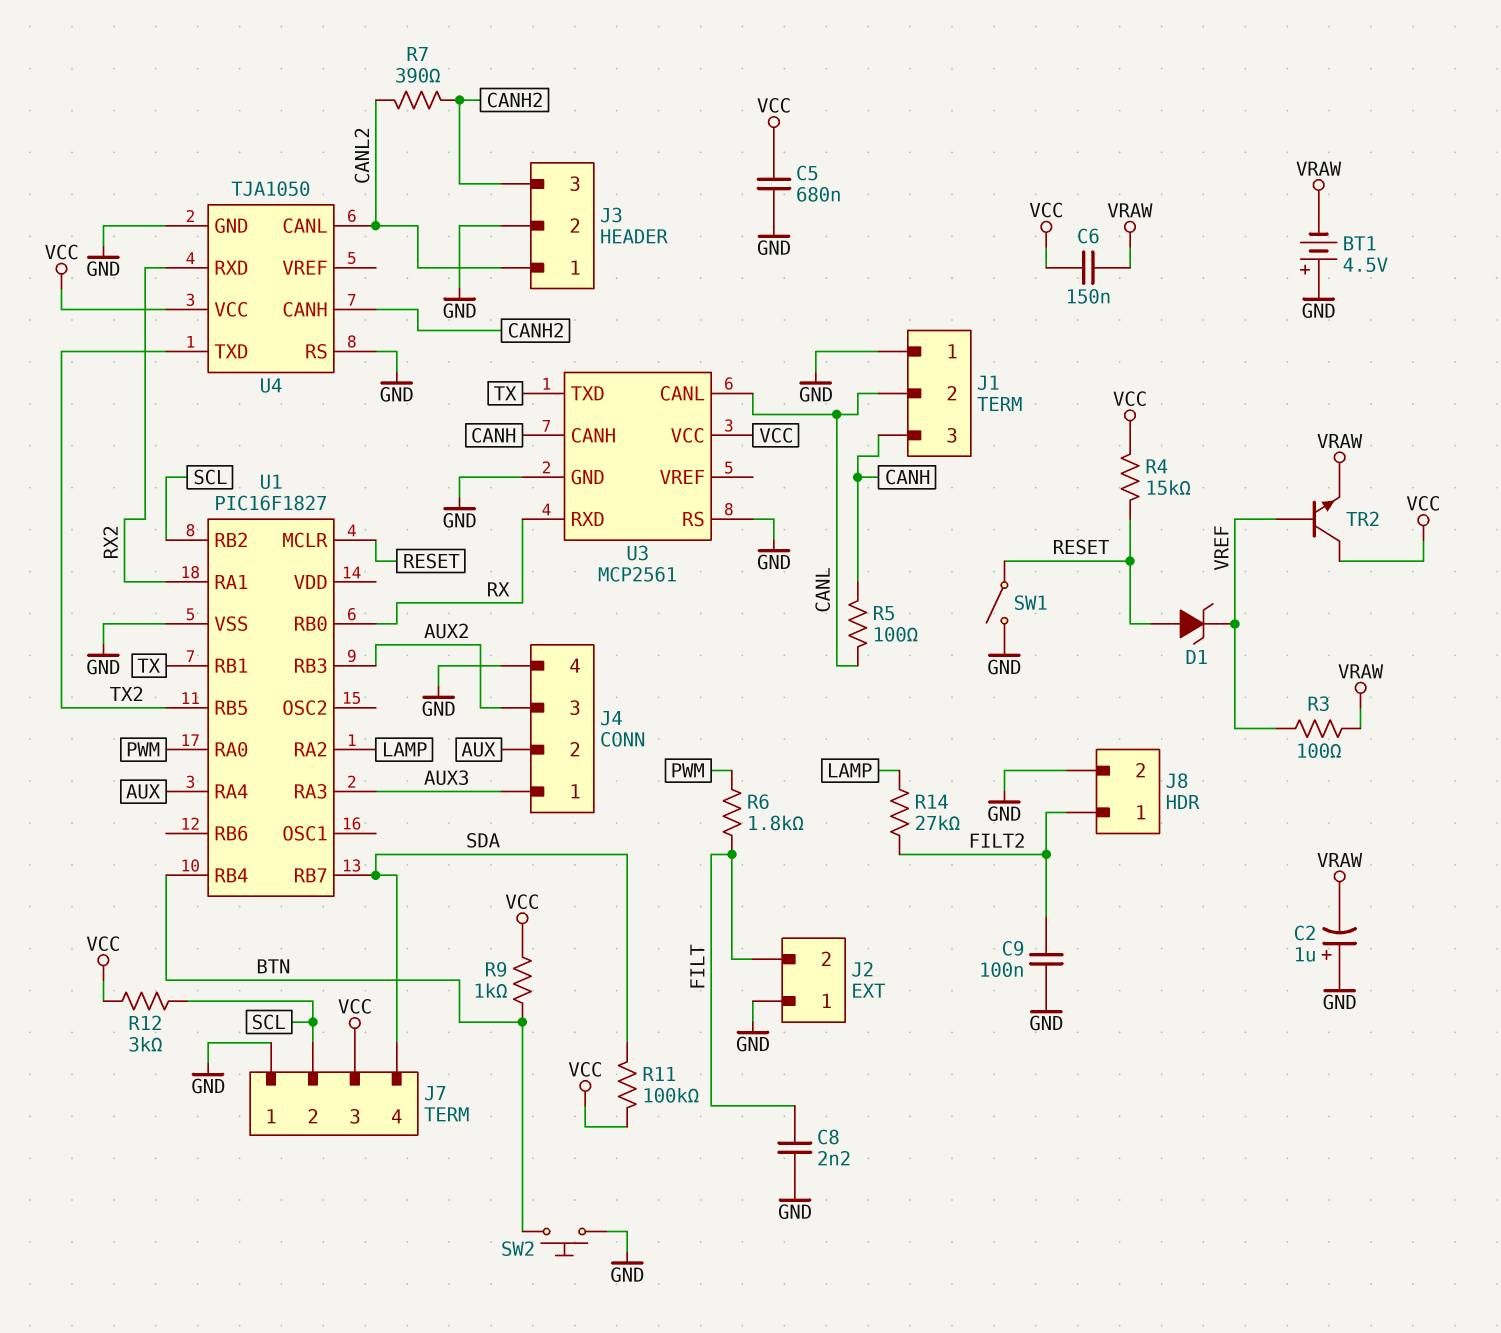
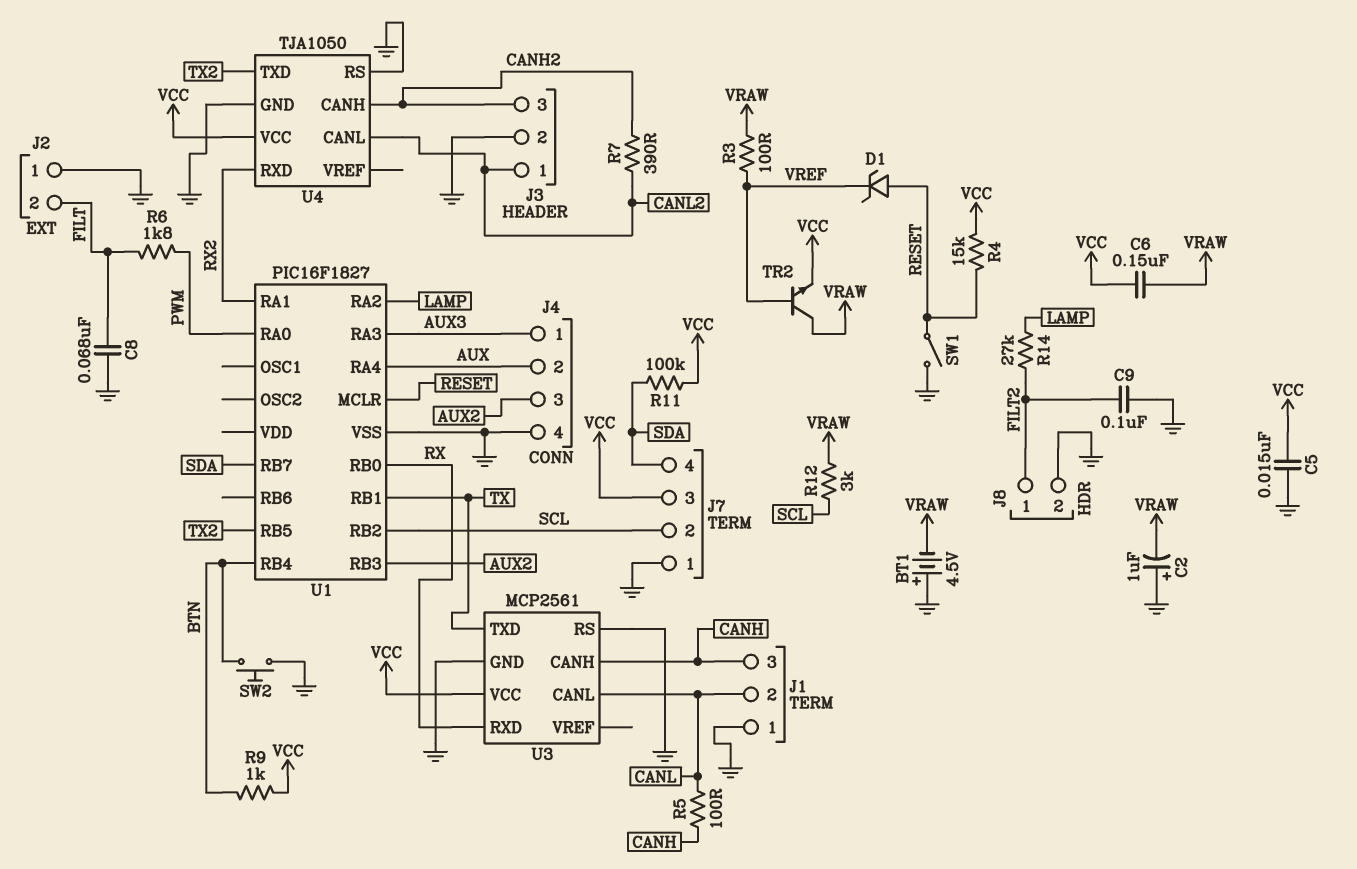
C5: 680nF (GND, VCC) -> 15nF (GND, VCC)
C8: 2.2nF (FILT, GND) -> 68nF (FILT, GND)
R12: 3k (SCL, VCC) -> 3k (SCL, VRAW)
TR2: NPN (B VREF, C VCC, E VRAW) -> NPN (B VREF, C VRAW, E VCC)

